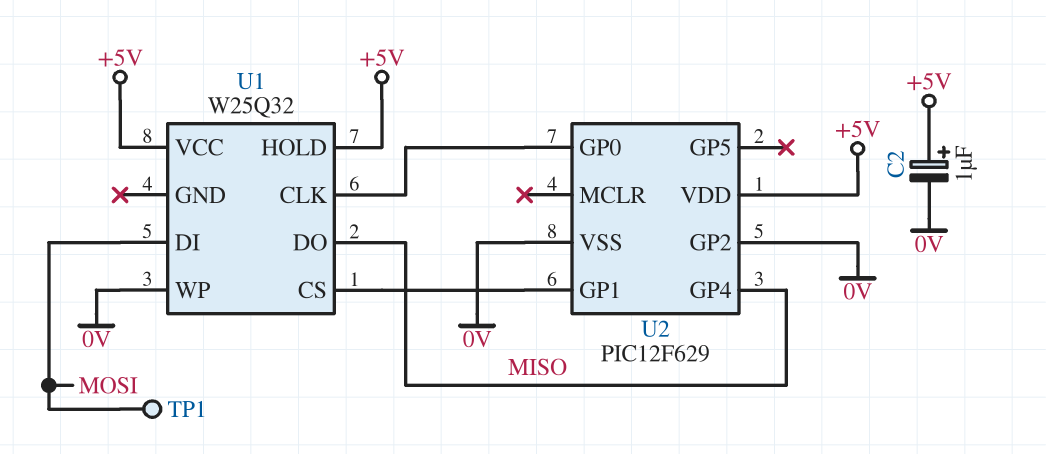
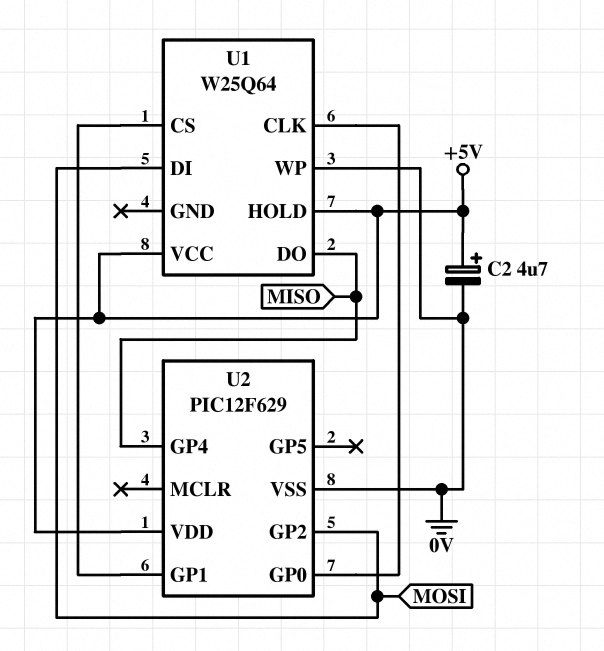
C2: 1uF (plus +5V, minus 0V) -> 4.7uF (plus +5V, minus 0V)
TP1: test point (MOSI) -> none
U1: W25Q32 -> W25Q64
U2 pin GP2: 0V -> MOSI

